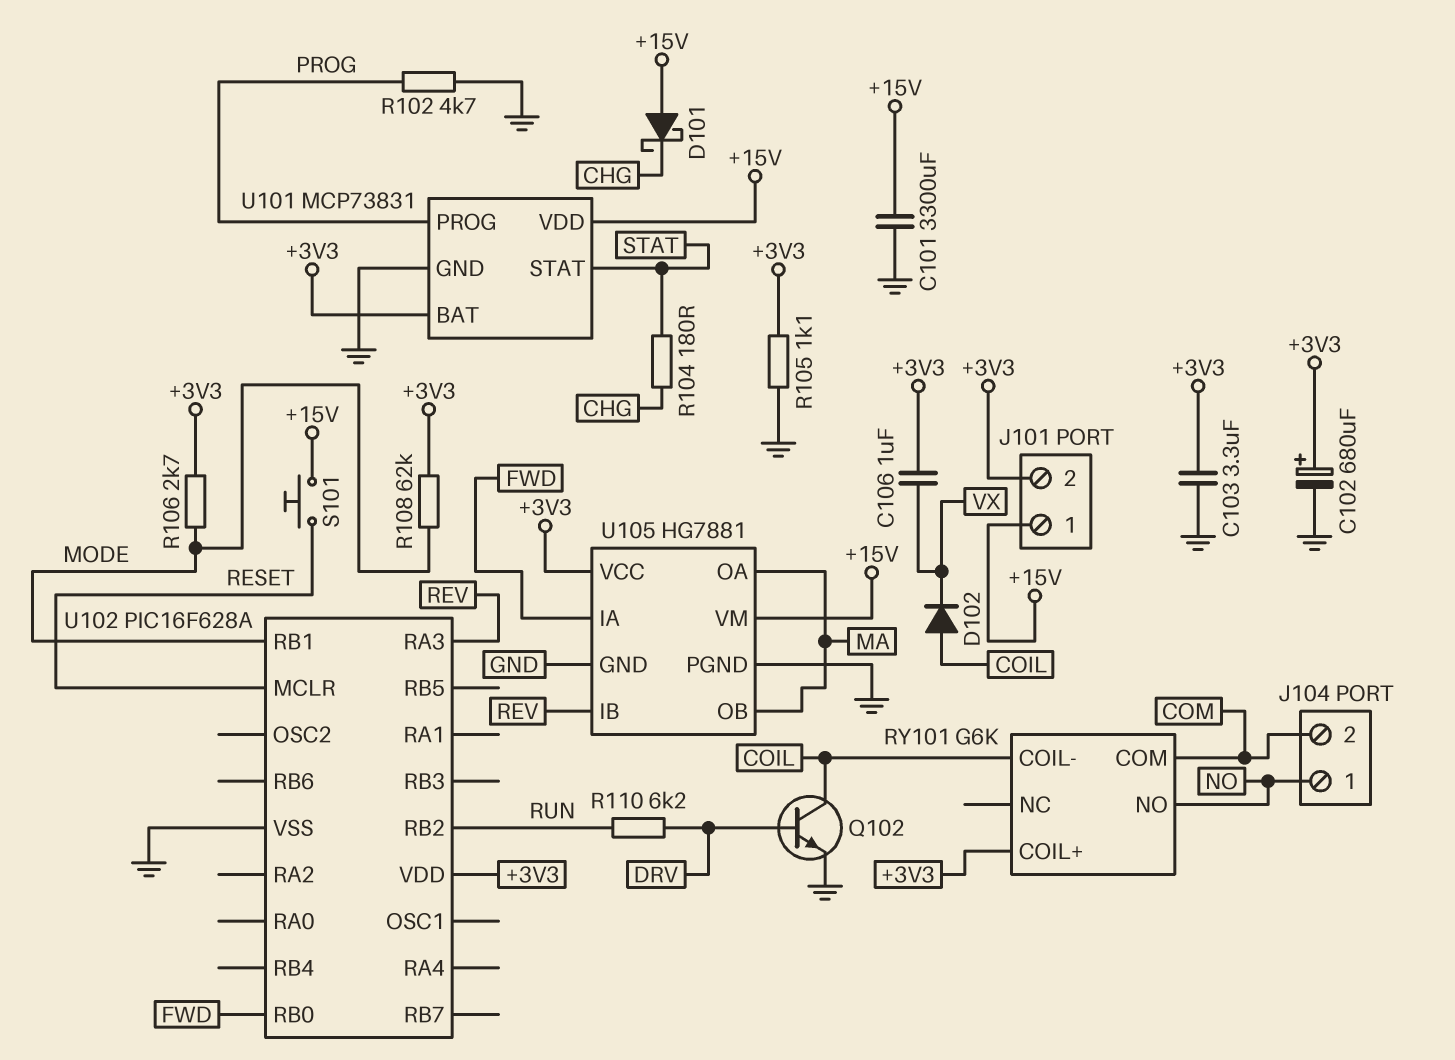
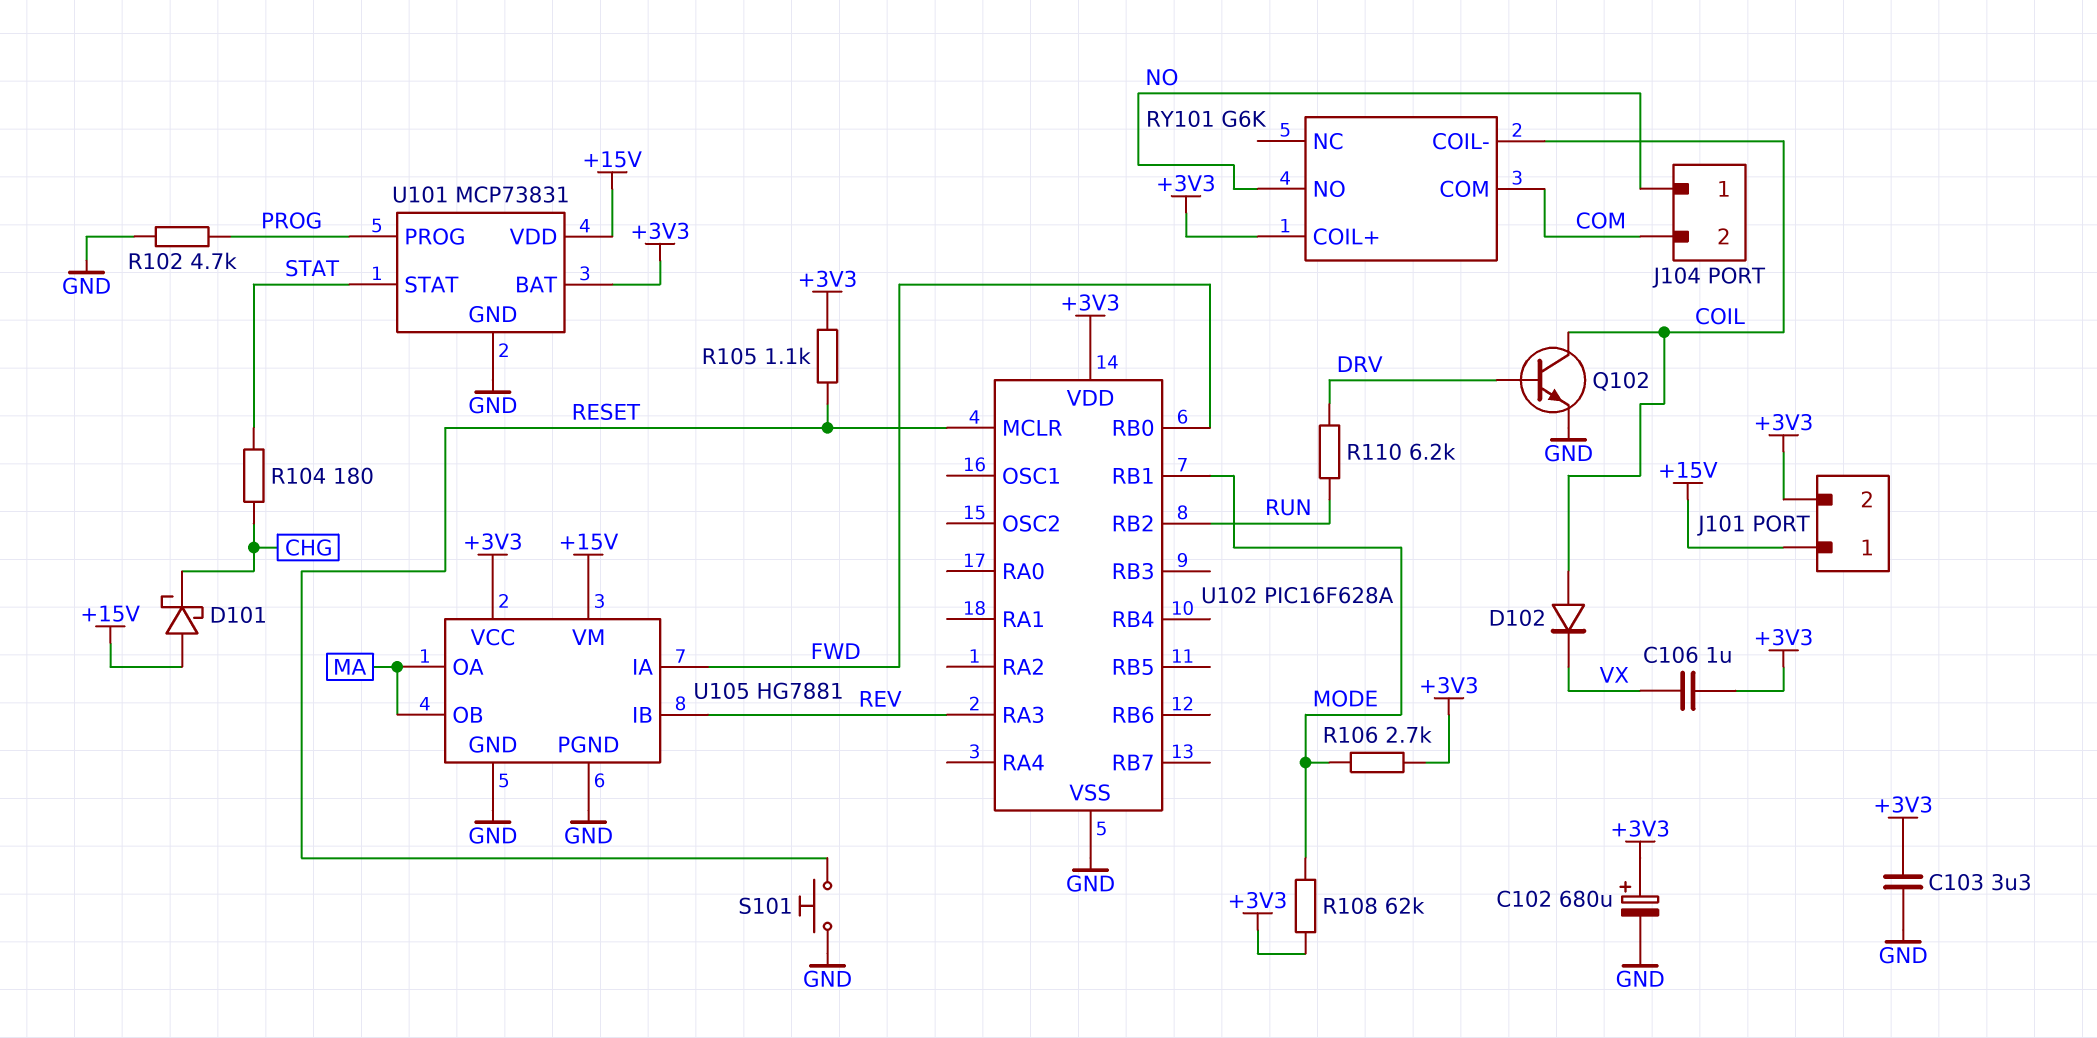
C101: 3300uF (+15V, GND) -> none
R105: 1.1k (+3V3, GND) -> 1.1k (+3V3, RESET)
S101: button (+15V, RESET) -> button (GND, RESET)

